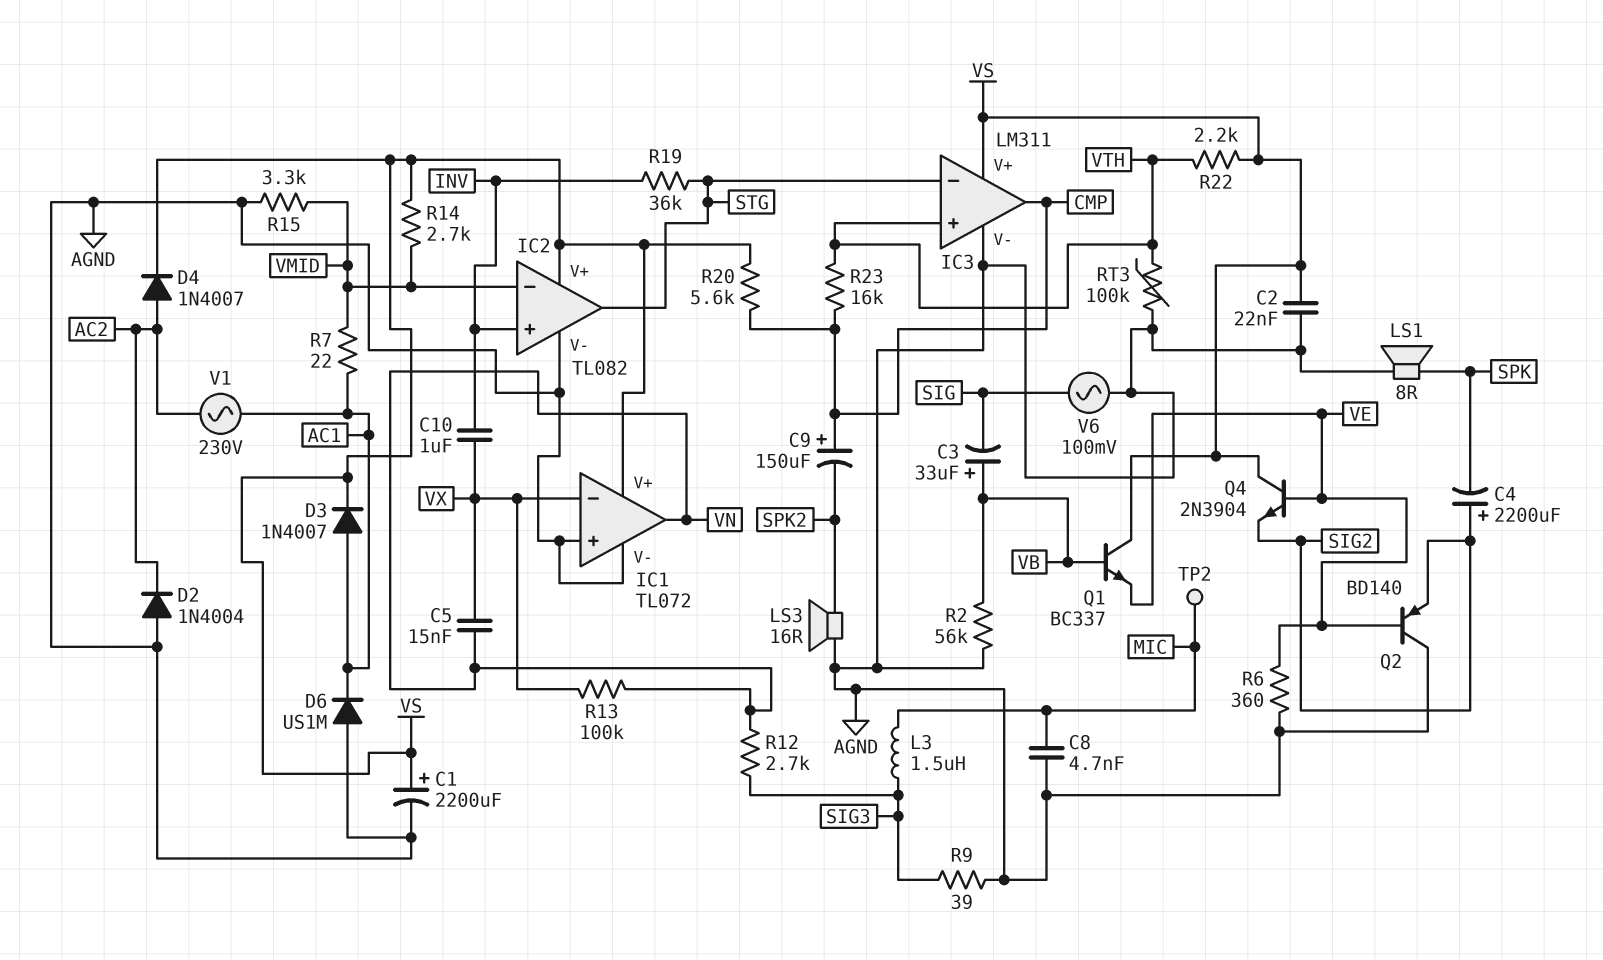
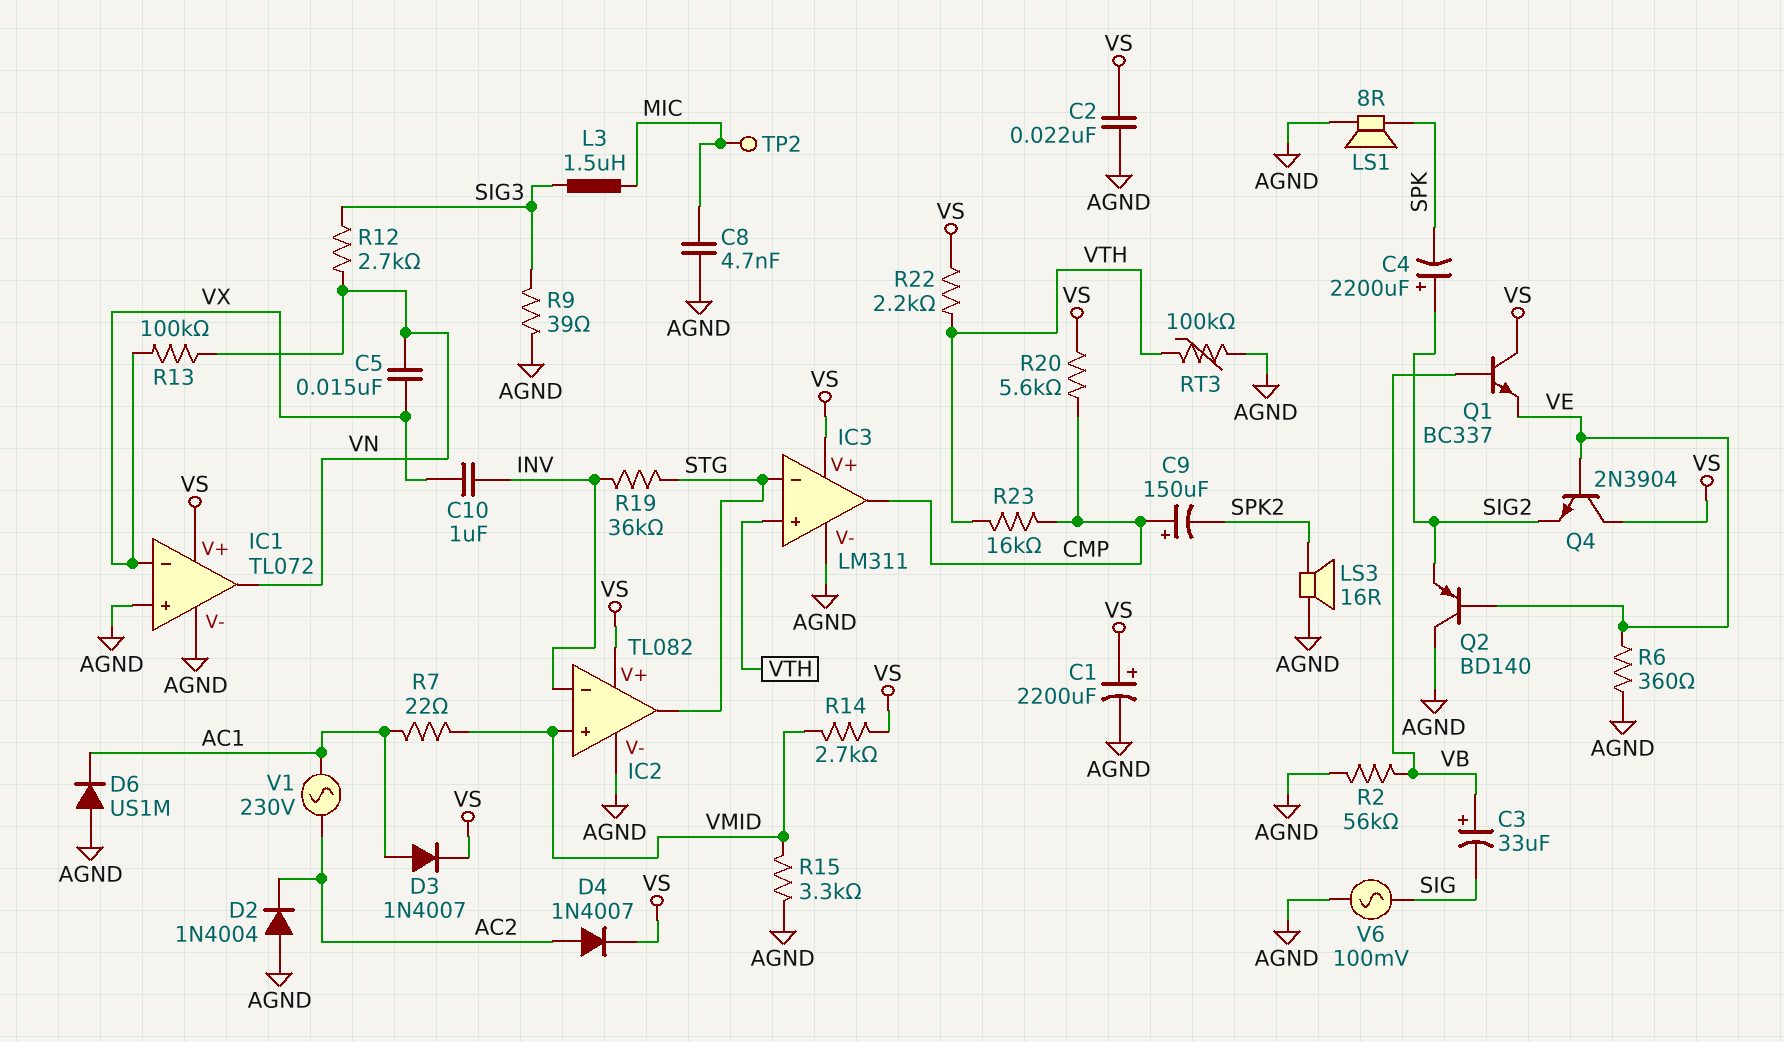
IC2 pin in+: INV -> VMID
IC2 pin in-: VMID -> INV

